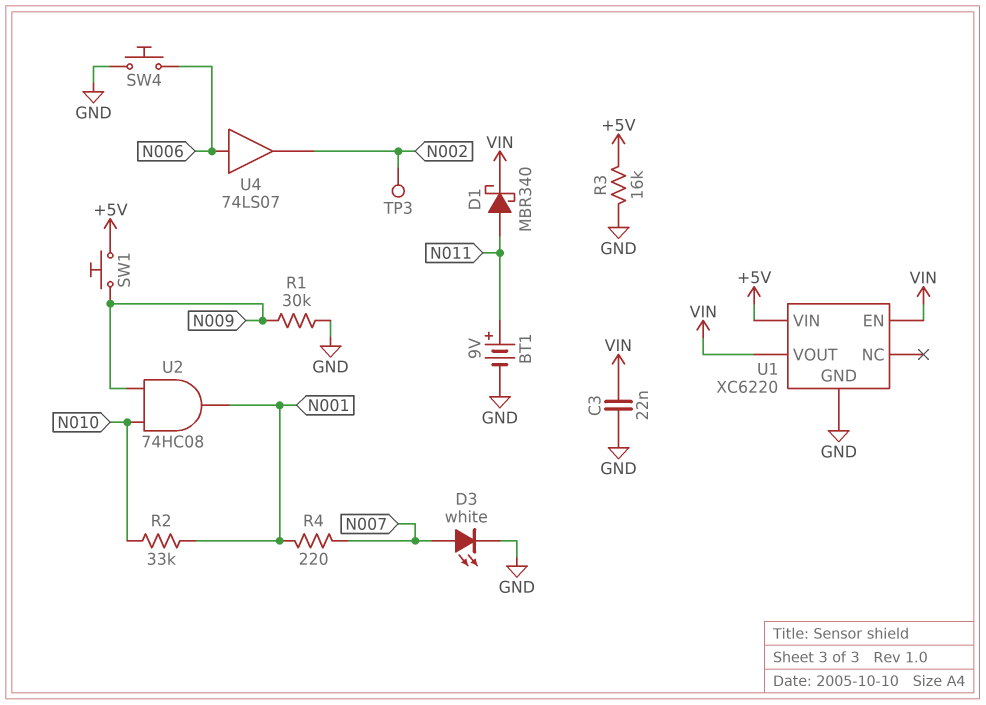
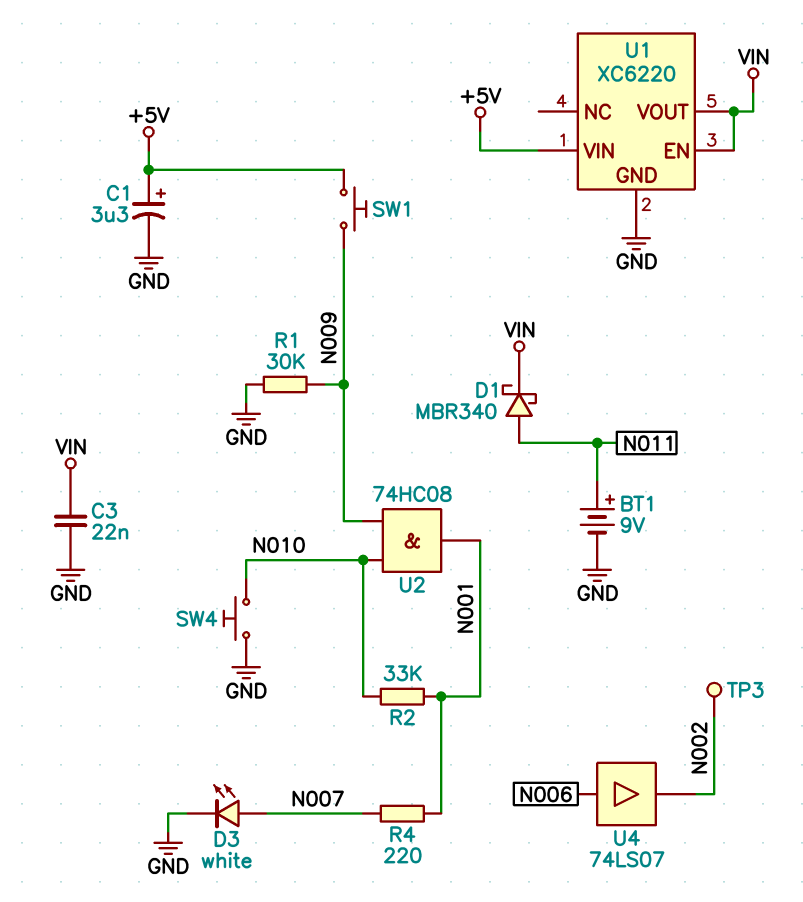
C1: none -> 3.3uF (plus +5V, minus GND)
R3: 16k (+5V, GND) -> none
SW4: button (GND, N006) -> button (GND, N010)

